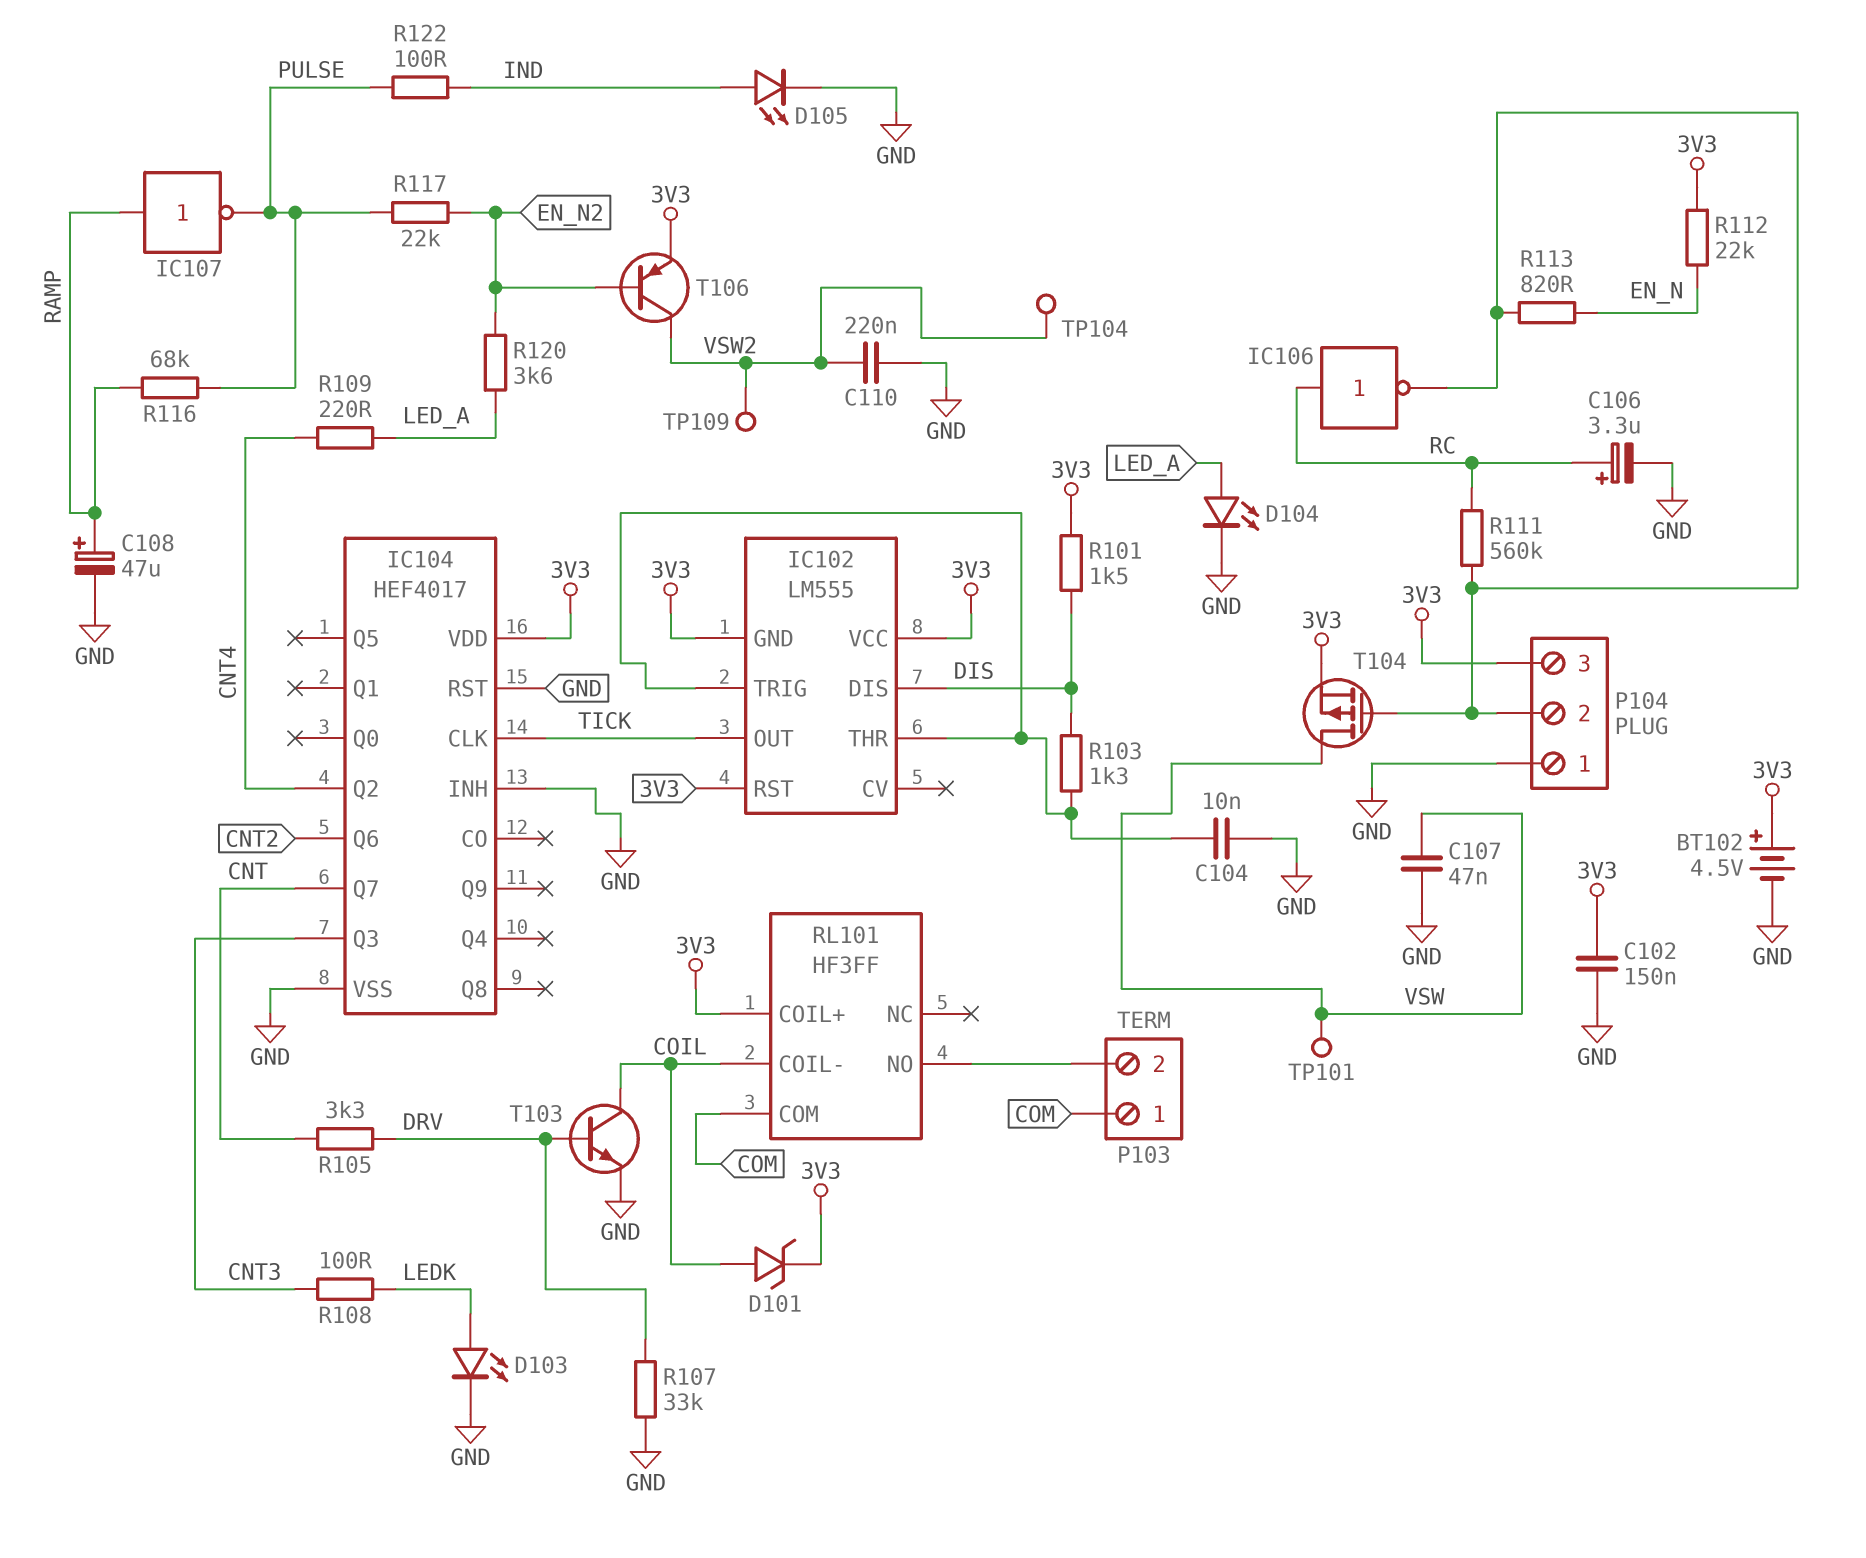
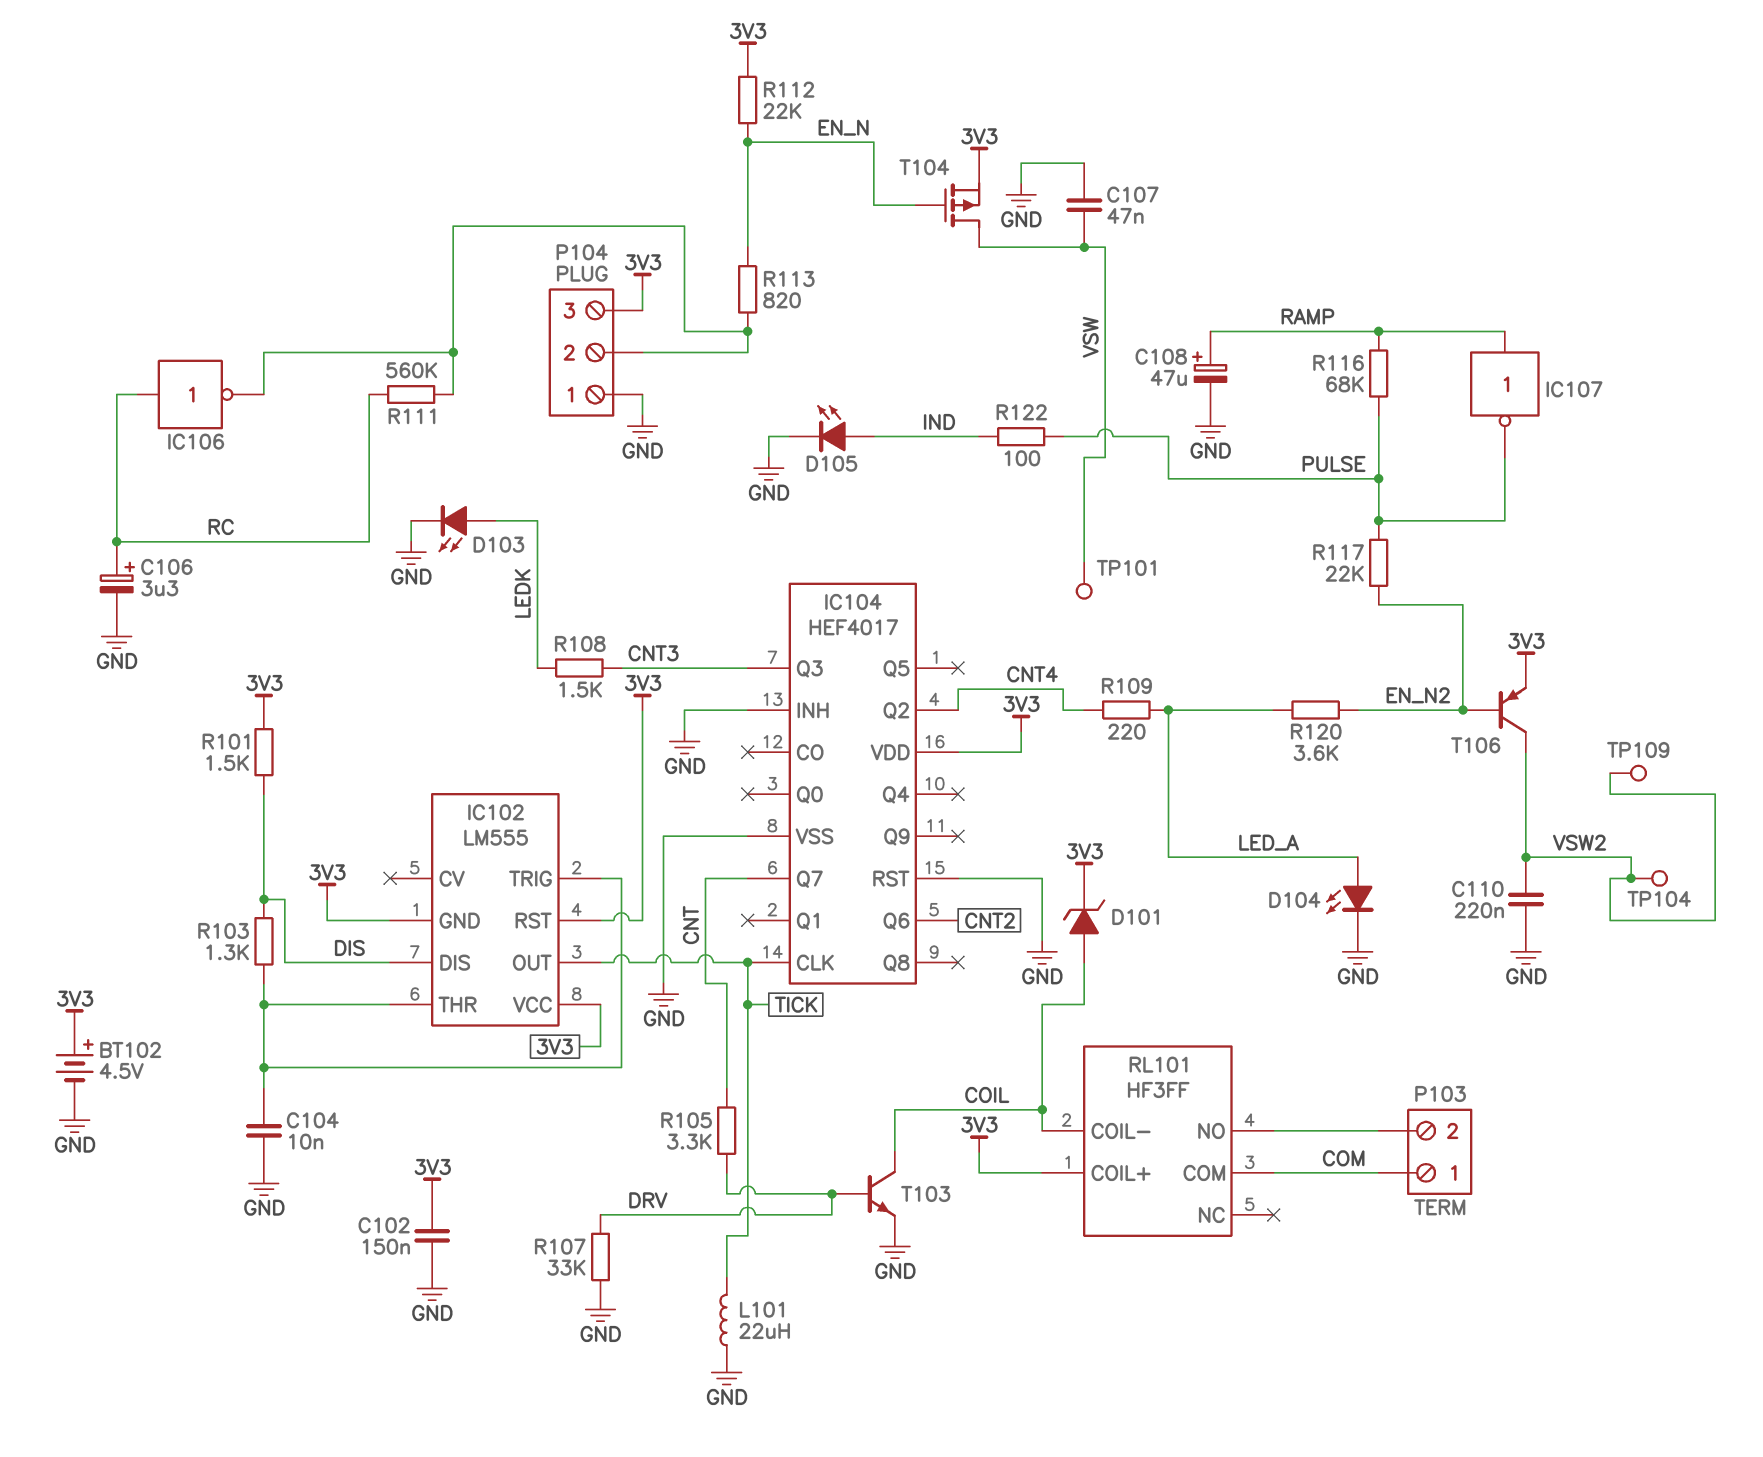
L101: none -> 22uH (GND, TICK)
R108: 100 (CNT3, LEDK) -> 1.5k (CNT3, LEDK)
T104: PMOS (G P104/2, D VSW, S 3V3) -> PMOS (G EN_N, D VSW, S 3V3)

